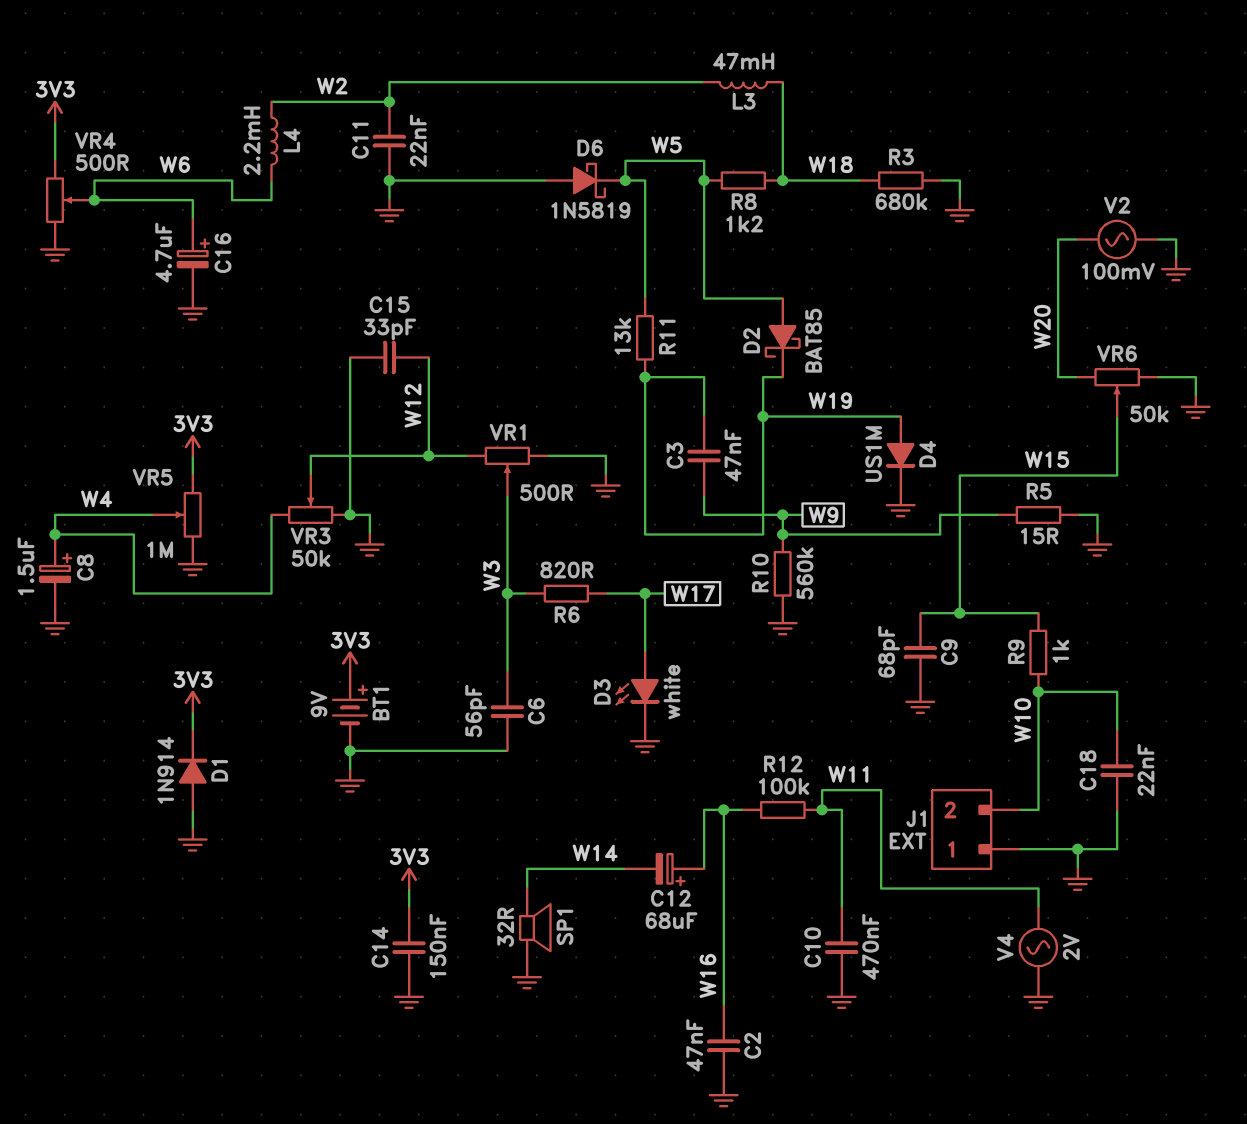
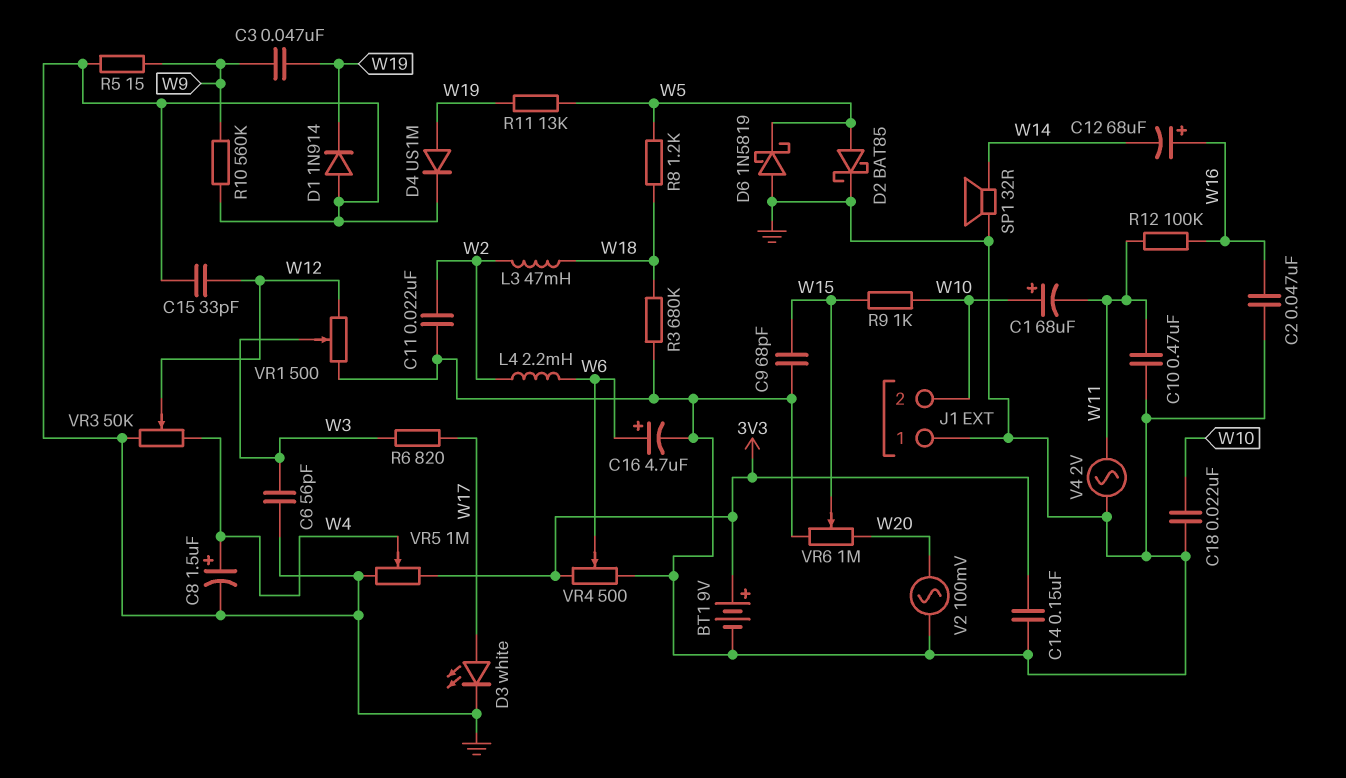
C1: none -> 68uF (plus W10, minus W11)
D1: diode 1N914 (A GND, K 3V3) -> diode 1N914 (A GND, K W19)
D2: schottky BAT85 (A W5, K W19) -> schottky BAT85 (A W5, K GND)
VR6: 50k (GND, W20, wiper W15) -> 1M (GND, W20, wiper W15)

